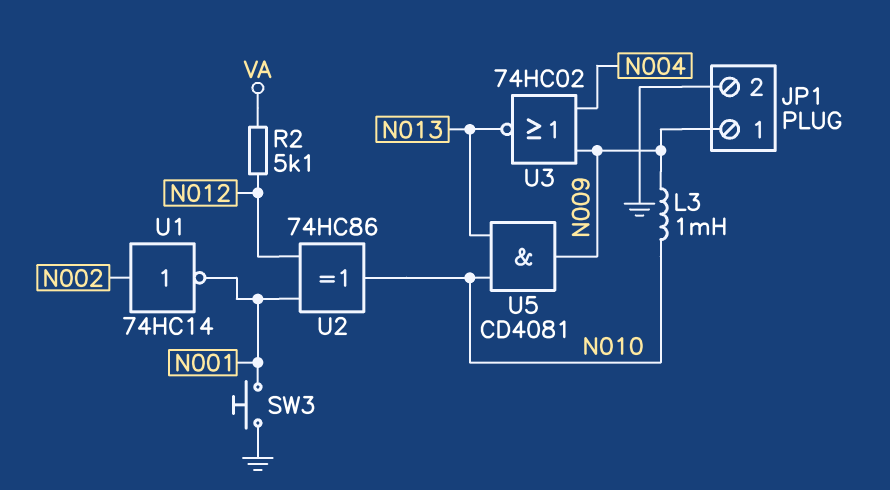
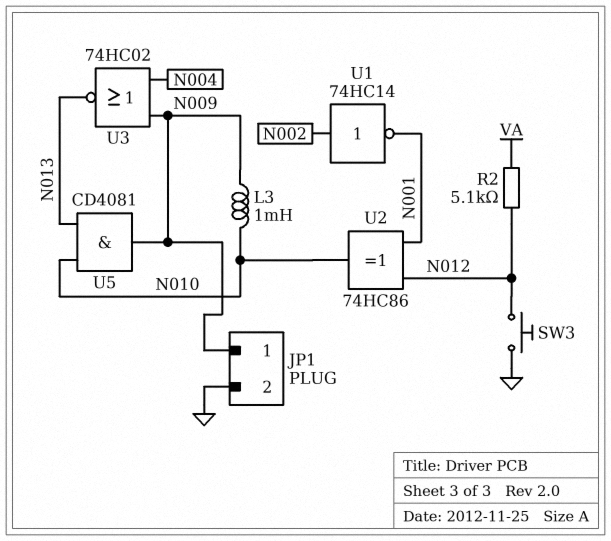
SW3: button (GND, N001) -> button (GND, N012)

